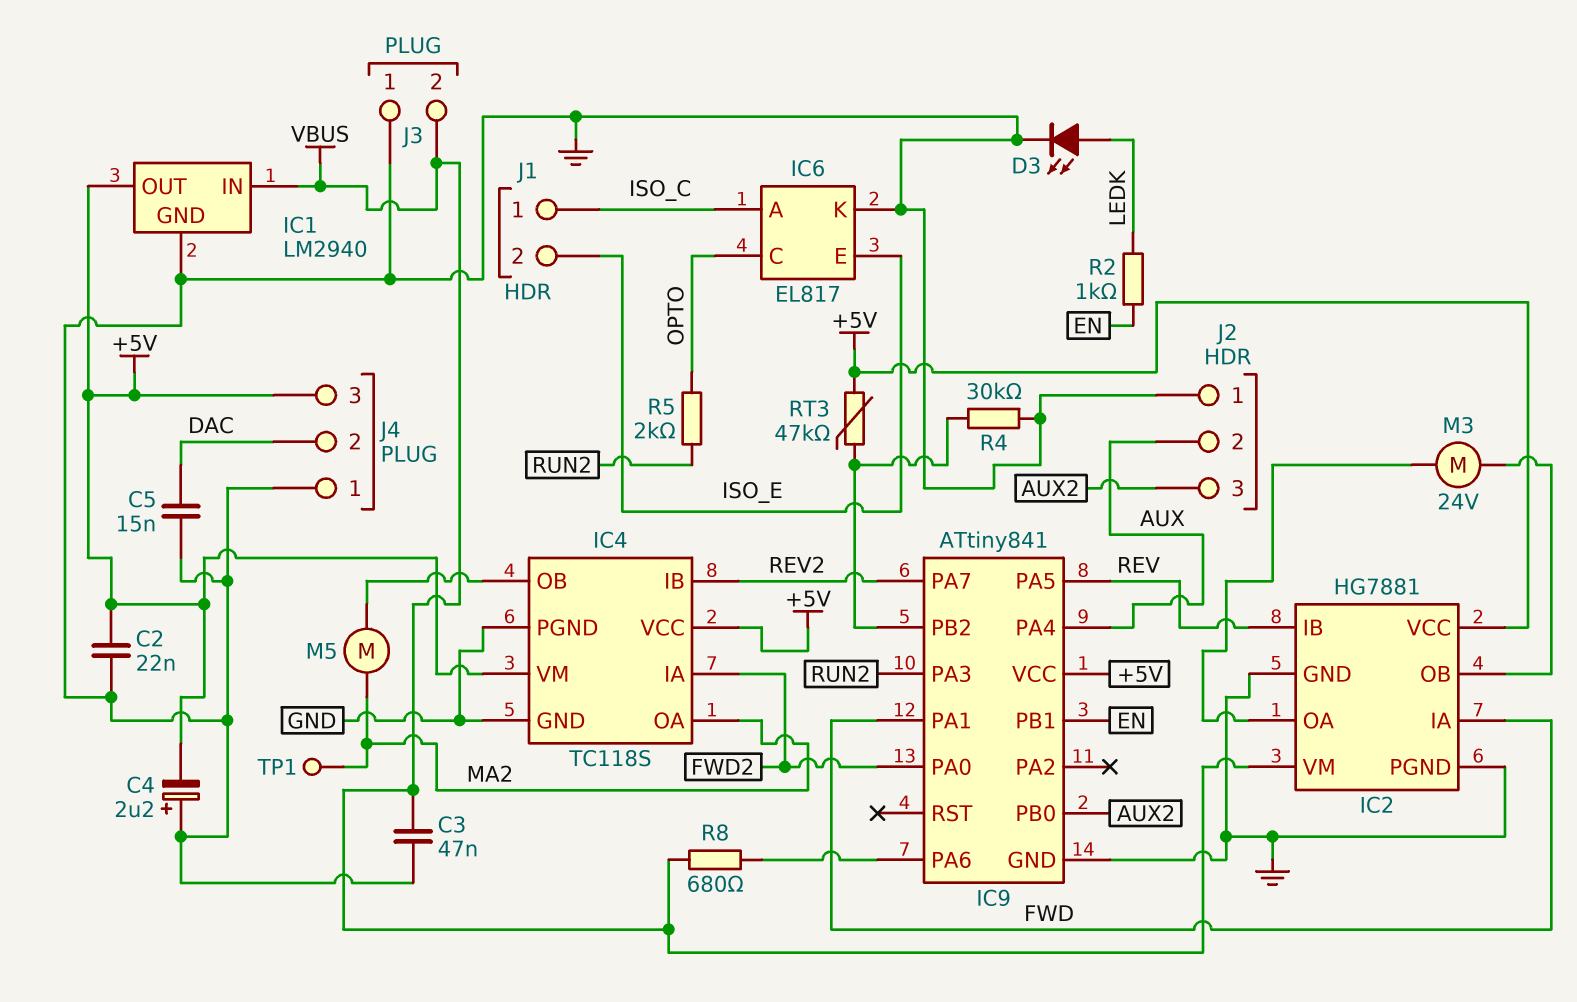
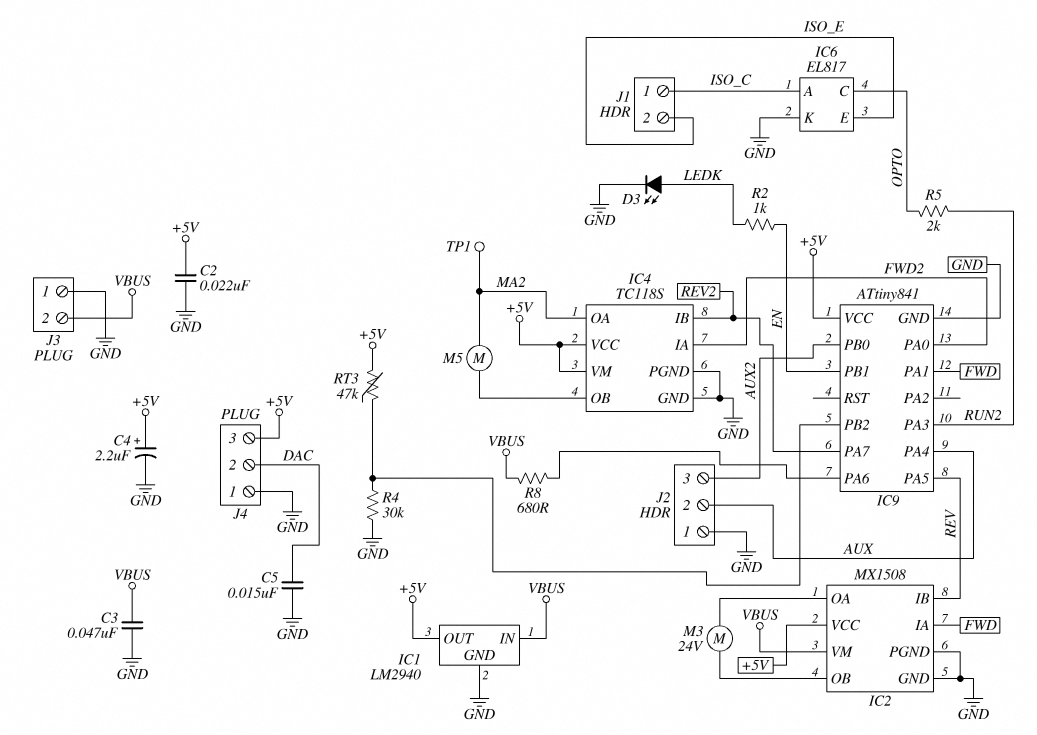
C4: 2.2uF (plus GND, minus +5V) -> 2.2uF (plus +5V, minus GND)
IC2: HG7881 -> MX1508

